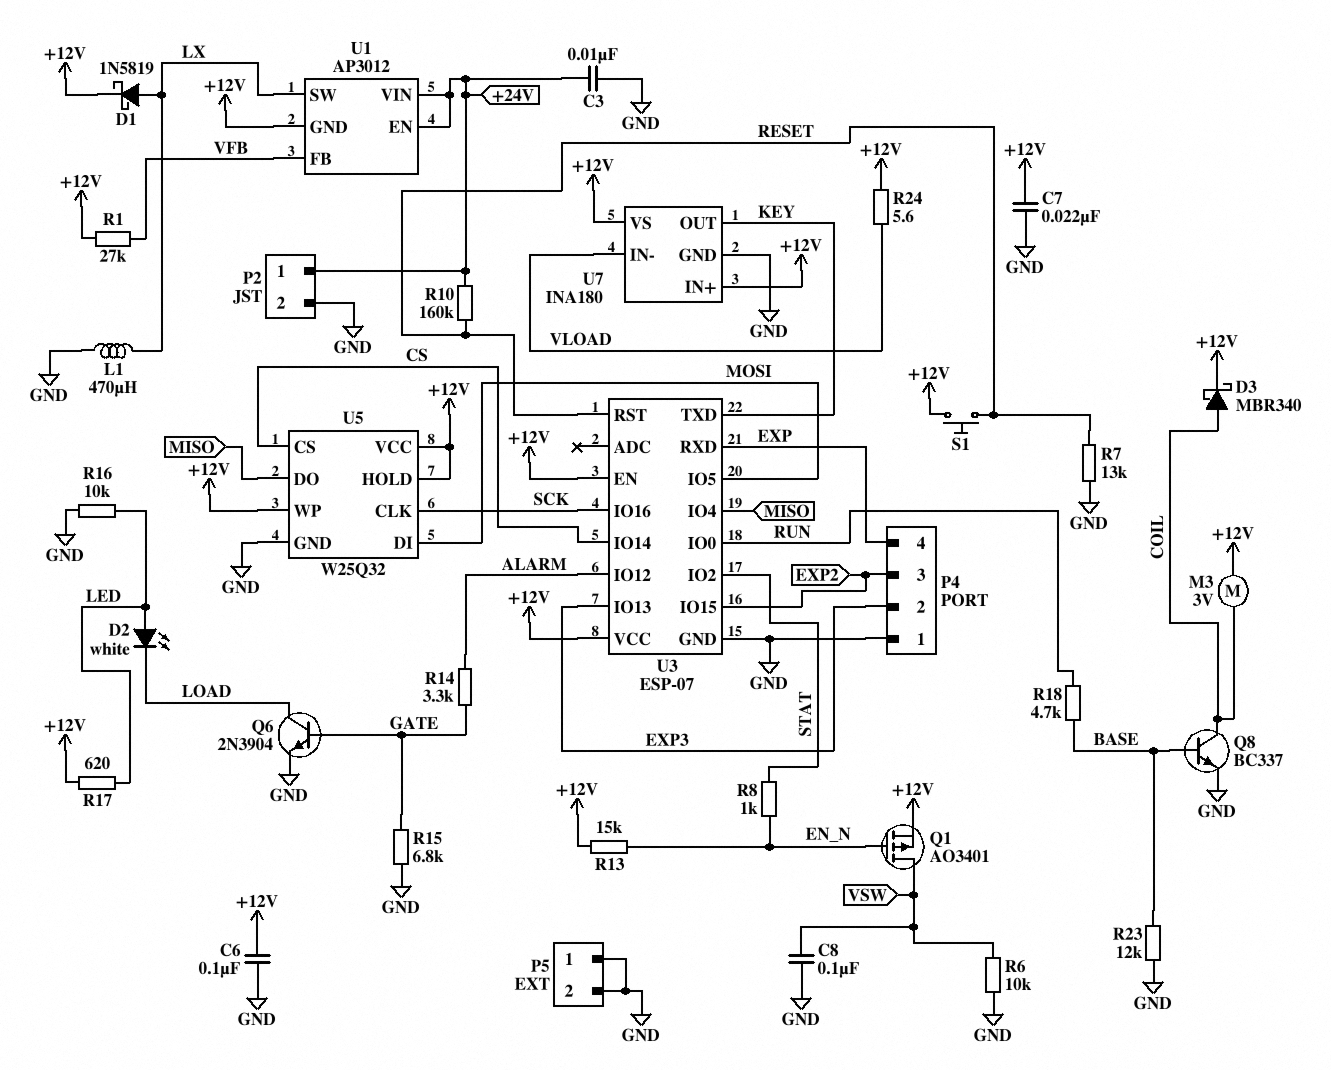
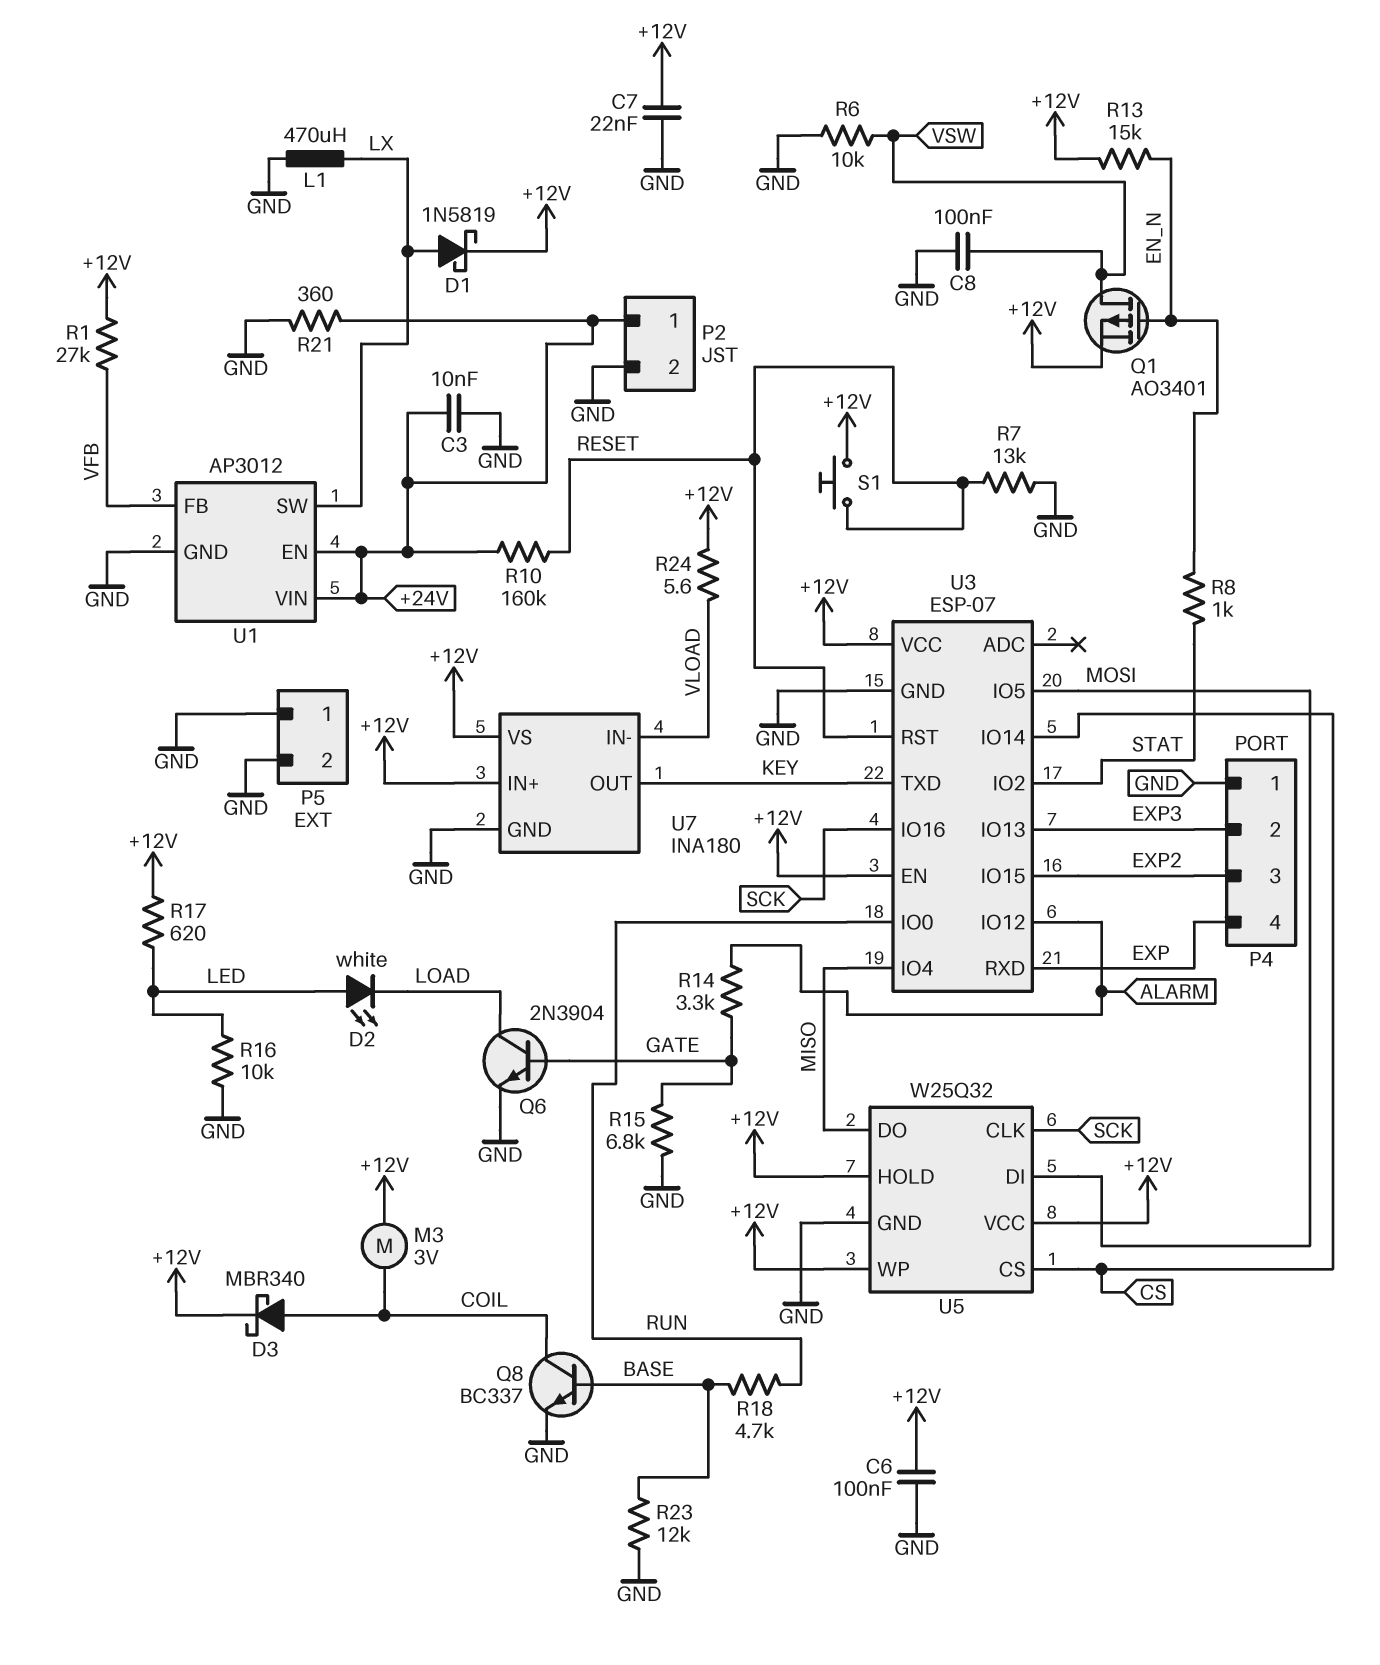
R21: none -> 360 (+24V, GND)
U1 pin GND: +12V -> GND

